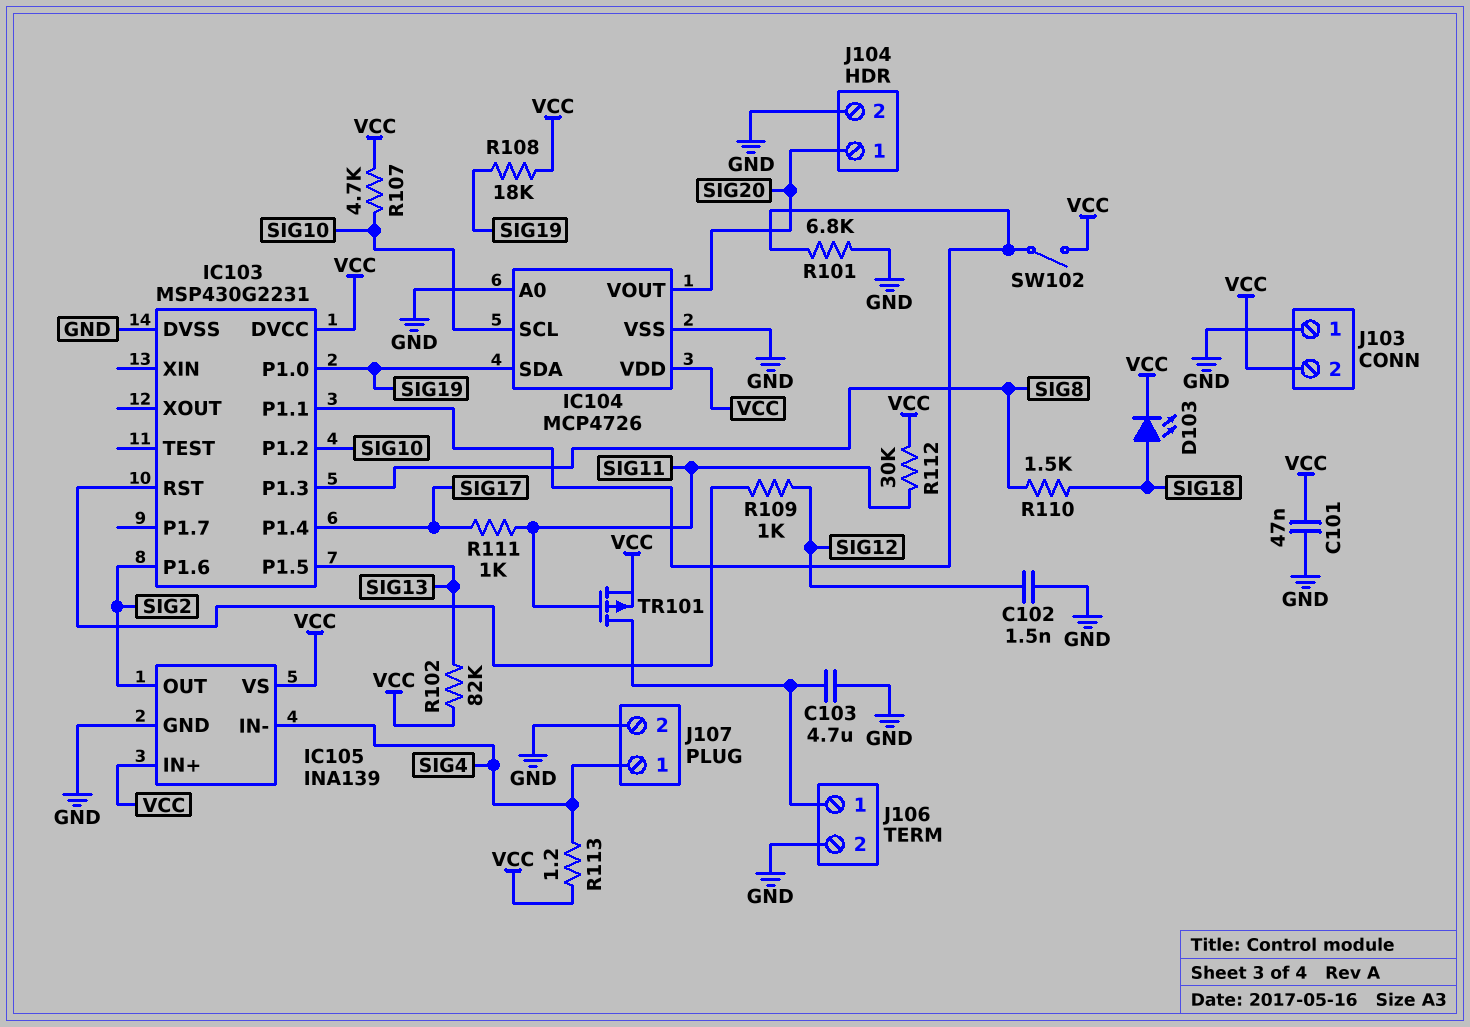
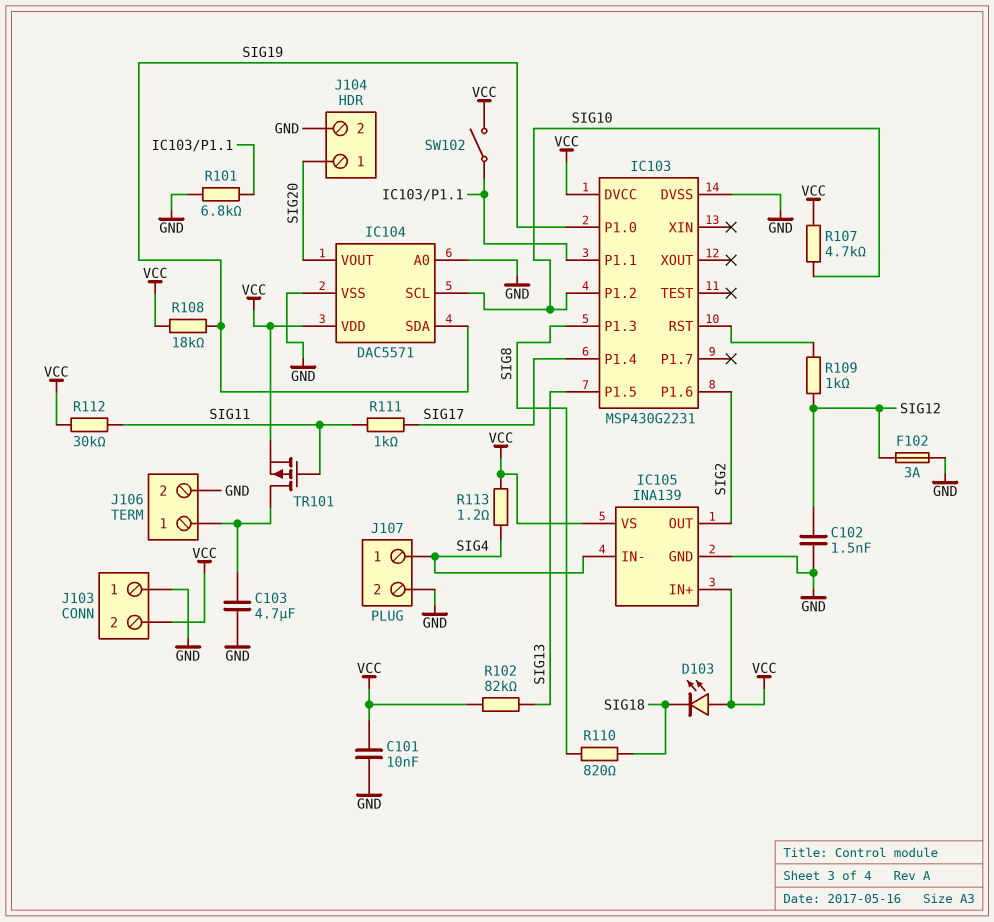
C101: 47nF (GND, VCC) -> 10nF (GND, VCC)
D103: LED (A SIG18, K VCC) -> LED (A VCC, K SIG18)
F102: none -> 3A (GND, SIG12)
IC104: MCP4726 -> DAC5571
R110: 1.5k (SIG8, SIG18) -> 820 (SIG8, SIG18)

